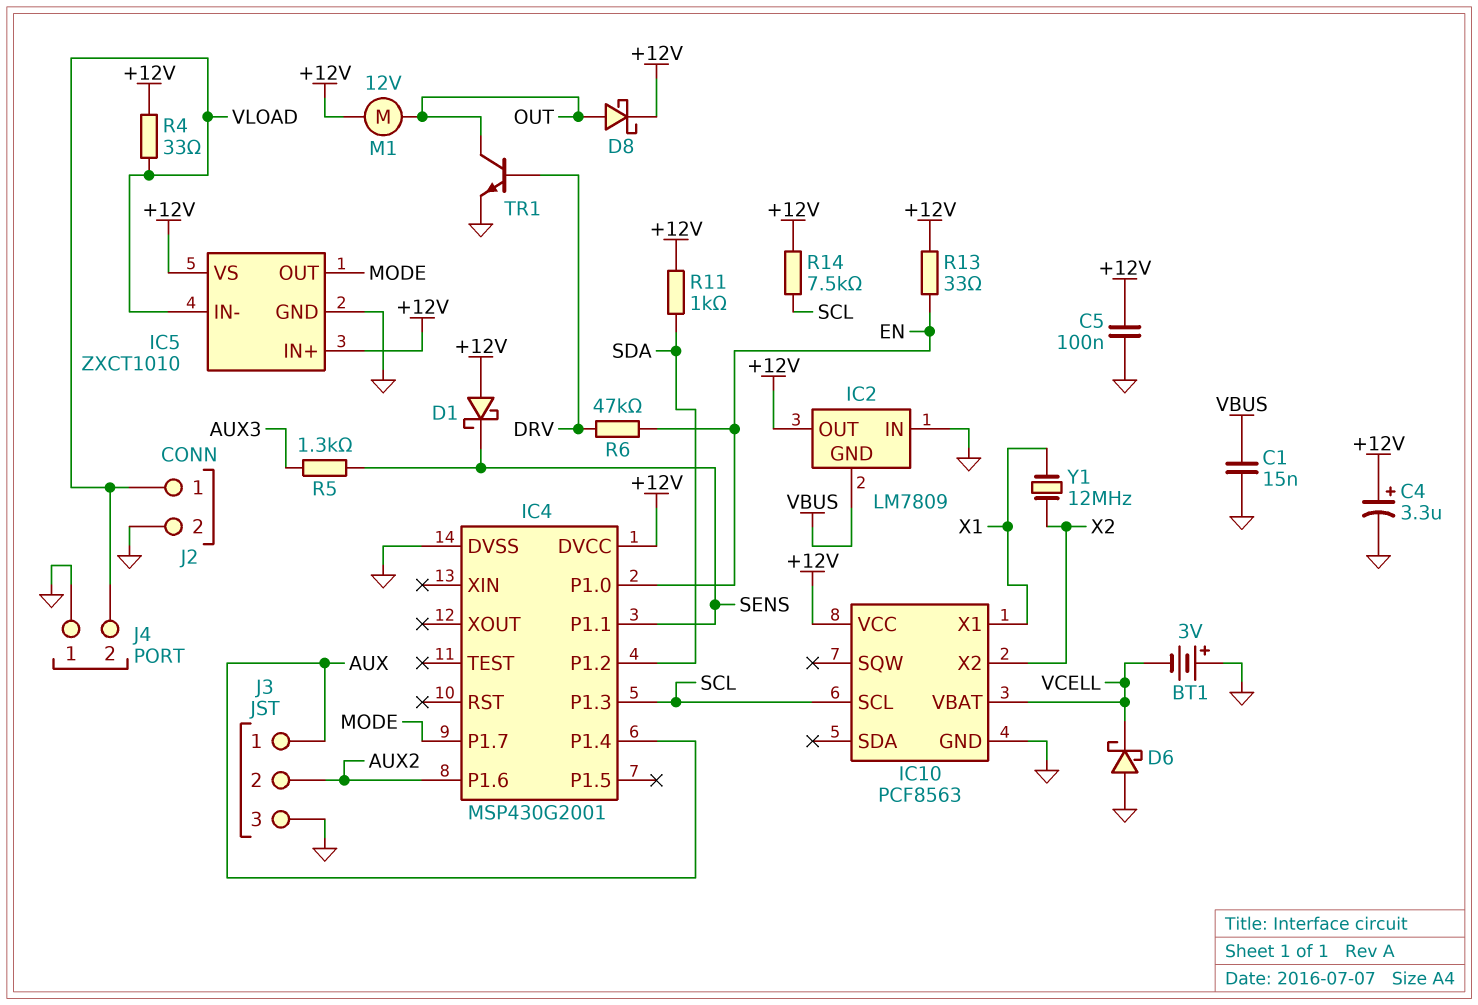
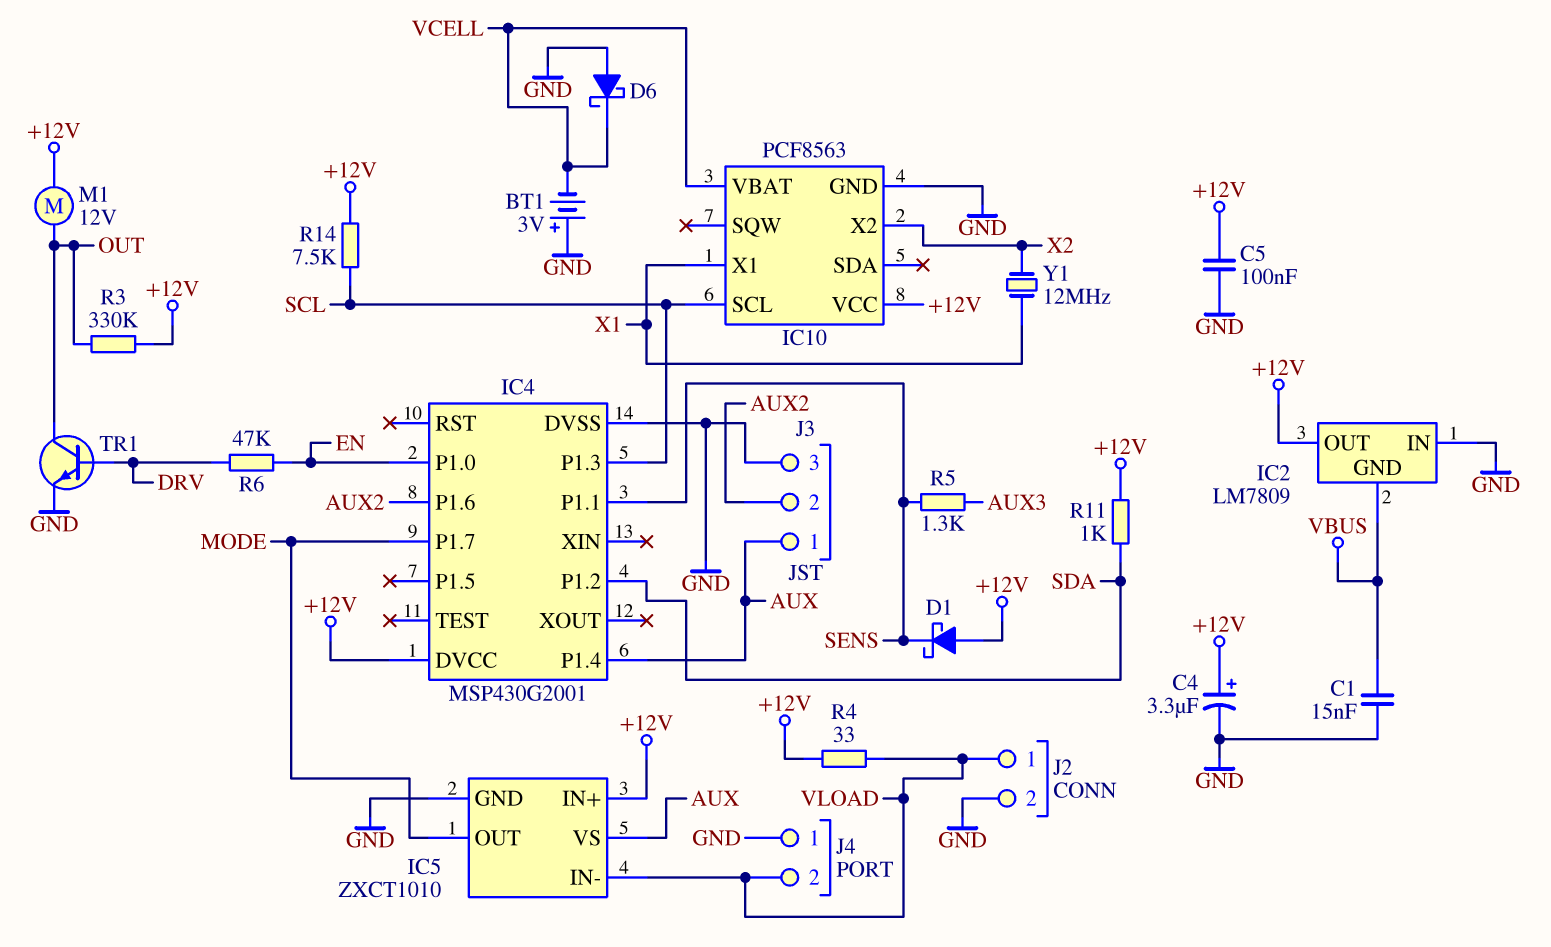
D8: schottky (A OUT, K +12V) -> none
IC5 pin VS: +12V -> AUX
R3: none -> 330k (+12V, OUT)
R13: 33 (+12V, EN) -> none

